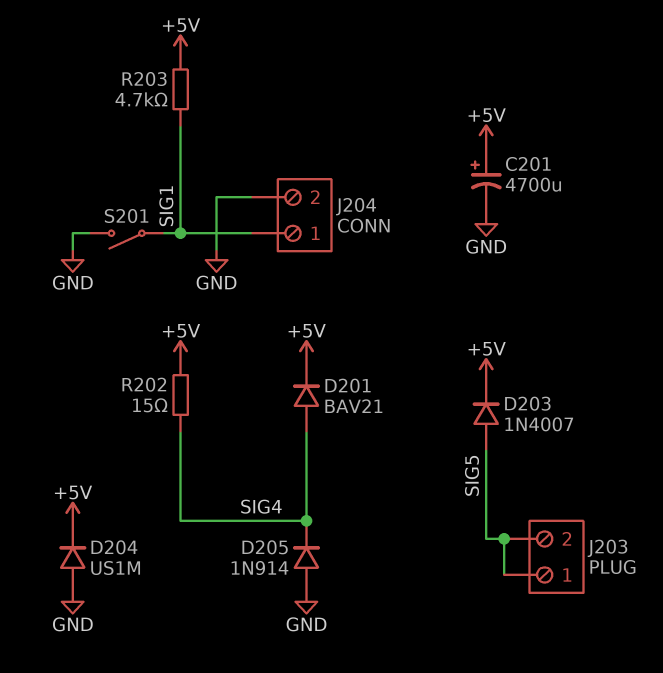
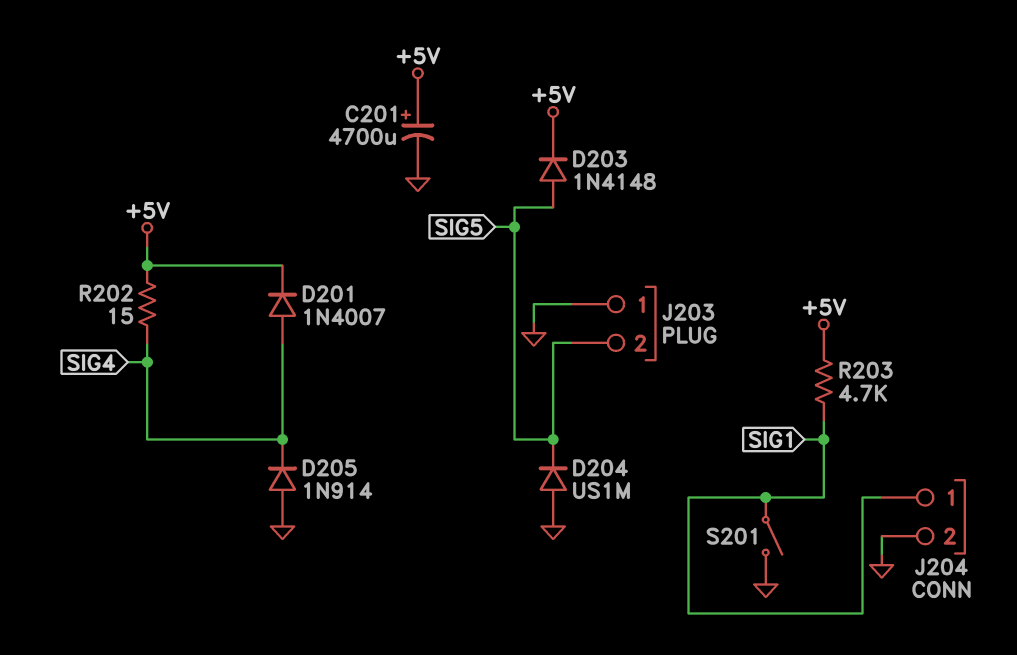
D201: diode BAV21 (A SIG4, K +5V) -> diode 1N4007 (A SIG4, K +5V)
D203: diode 1N4007 (A SIG5, K +5V) -> diode 1N4148 (A SIG5, K +5V)
D204: diode US1M (A GND, K +5V) -> diode US1M (A GND, K SIG5)
J203 pin 1: SIG5 -> GND

